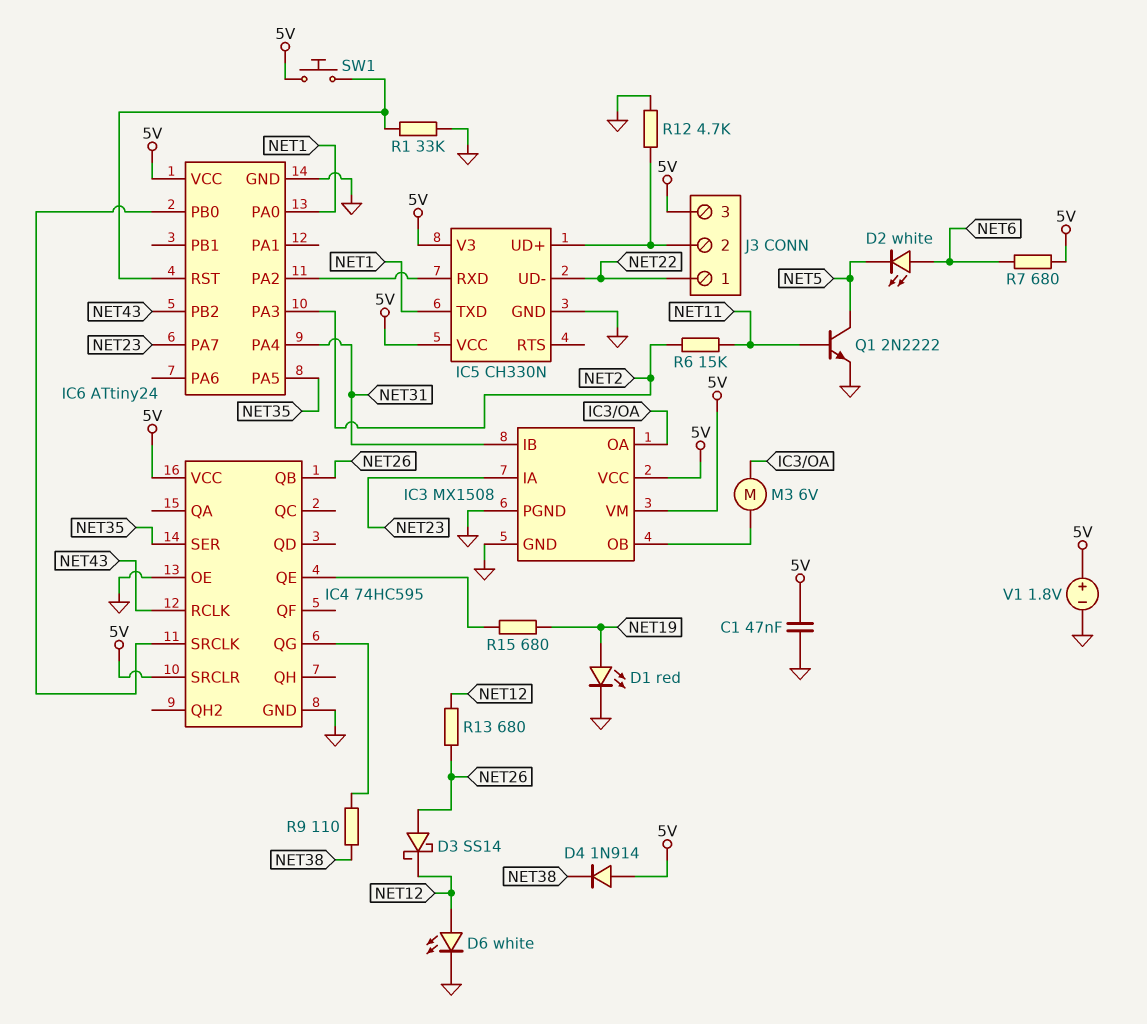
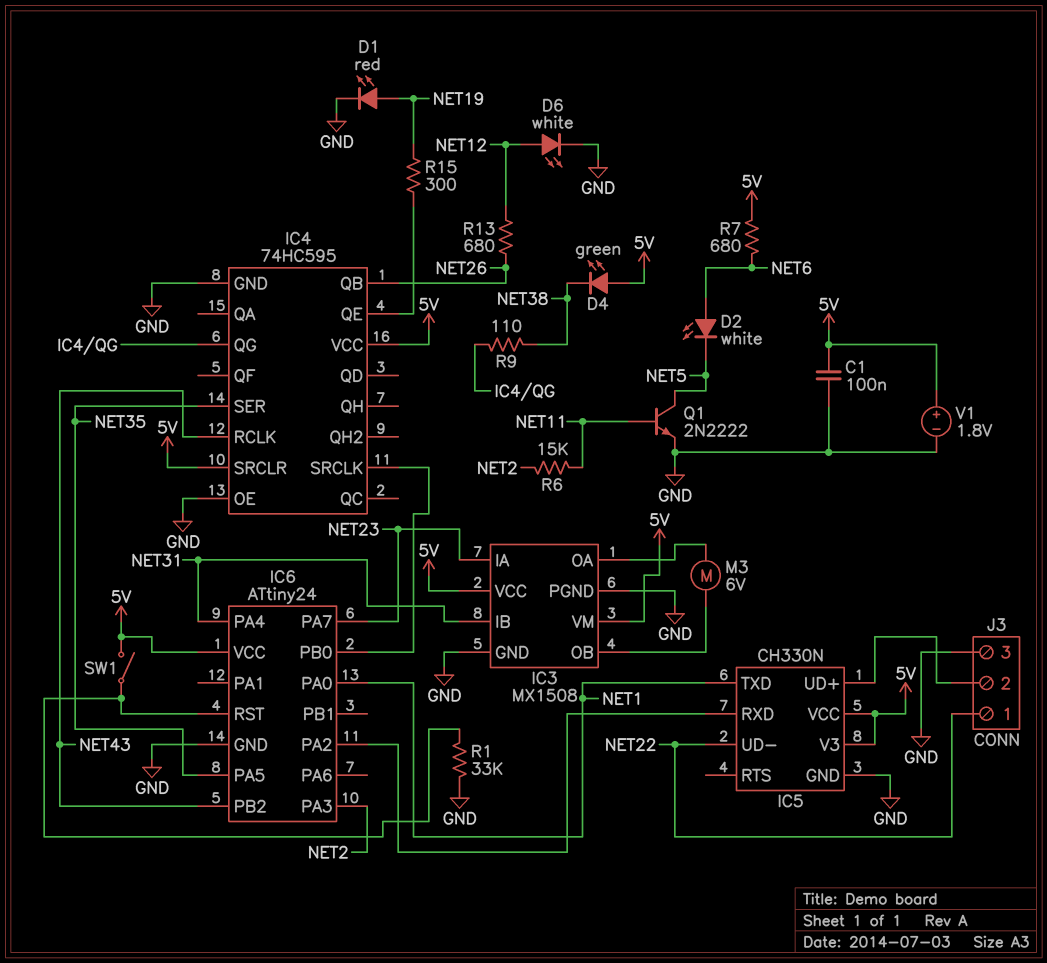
C1: 47nF (5V, GND) -> 100nF (5V, GND)
D3: schottky SS14 (A NET26, K NET12) -> none
D4: diode 1N914 (A 5V, K NET38) -> LED green (A 5V, K NET38)
J3 pin 3: 5V -> GND
R12: 4.7k (GND, IC5/UD+) -> none
R15: 680 (IC4/QE, NET19) -> 300 (IC4/QE, NET19)
SW1: button (5V, IC6/RST) -> switch (5V, IC6/RST)

